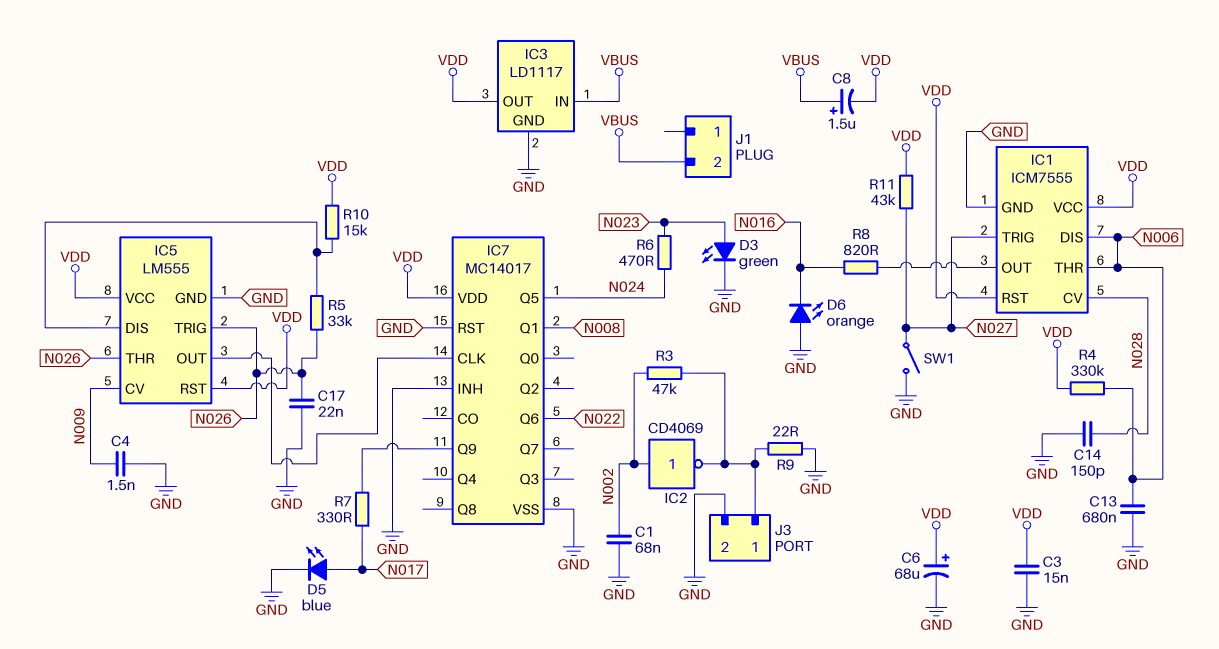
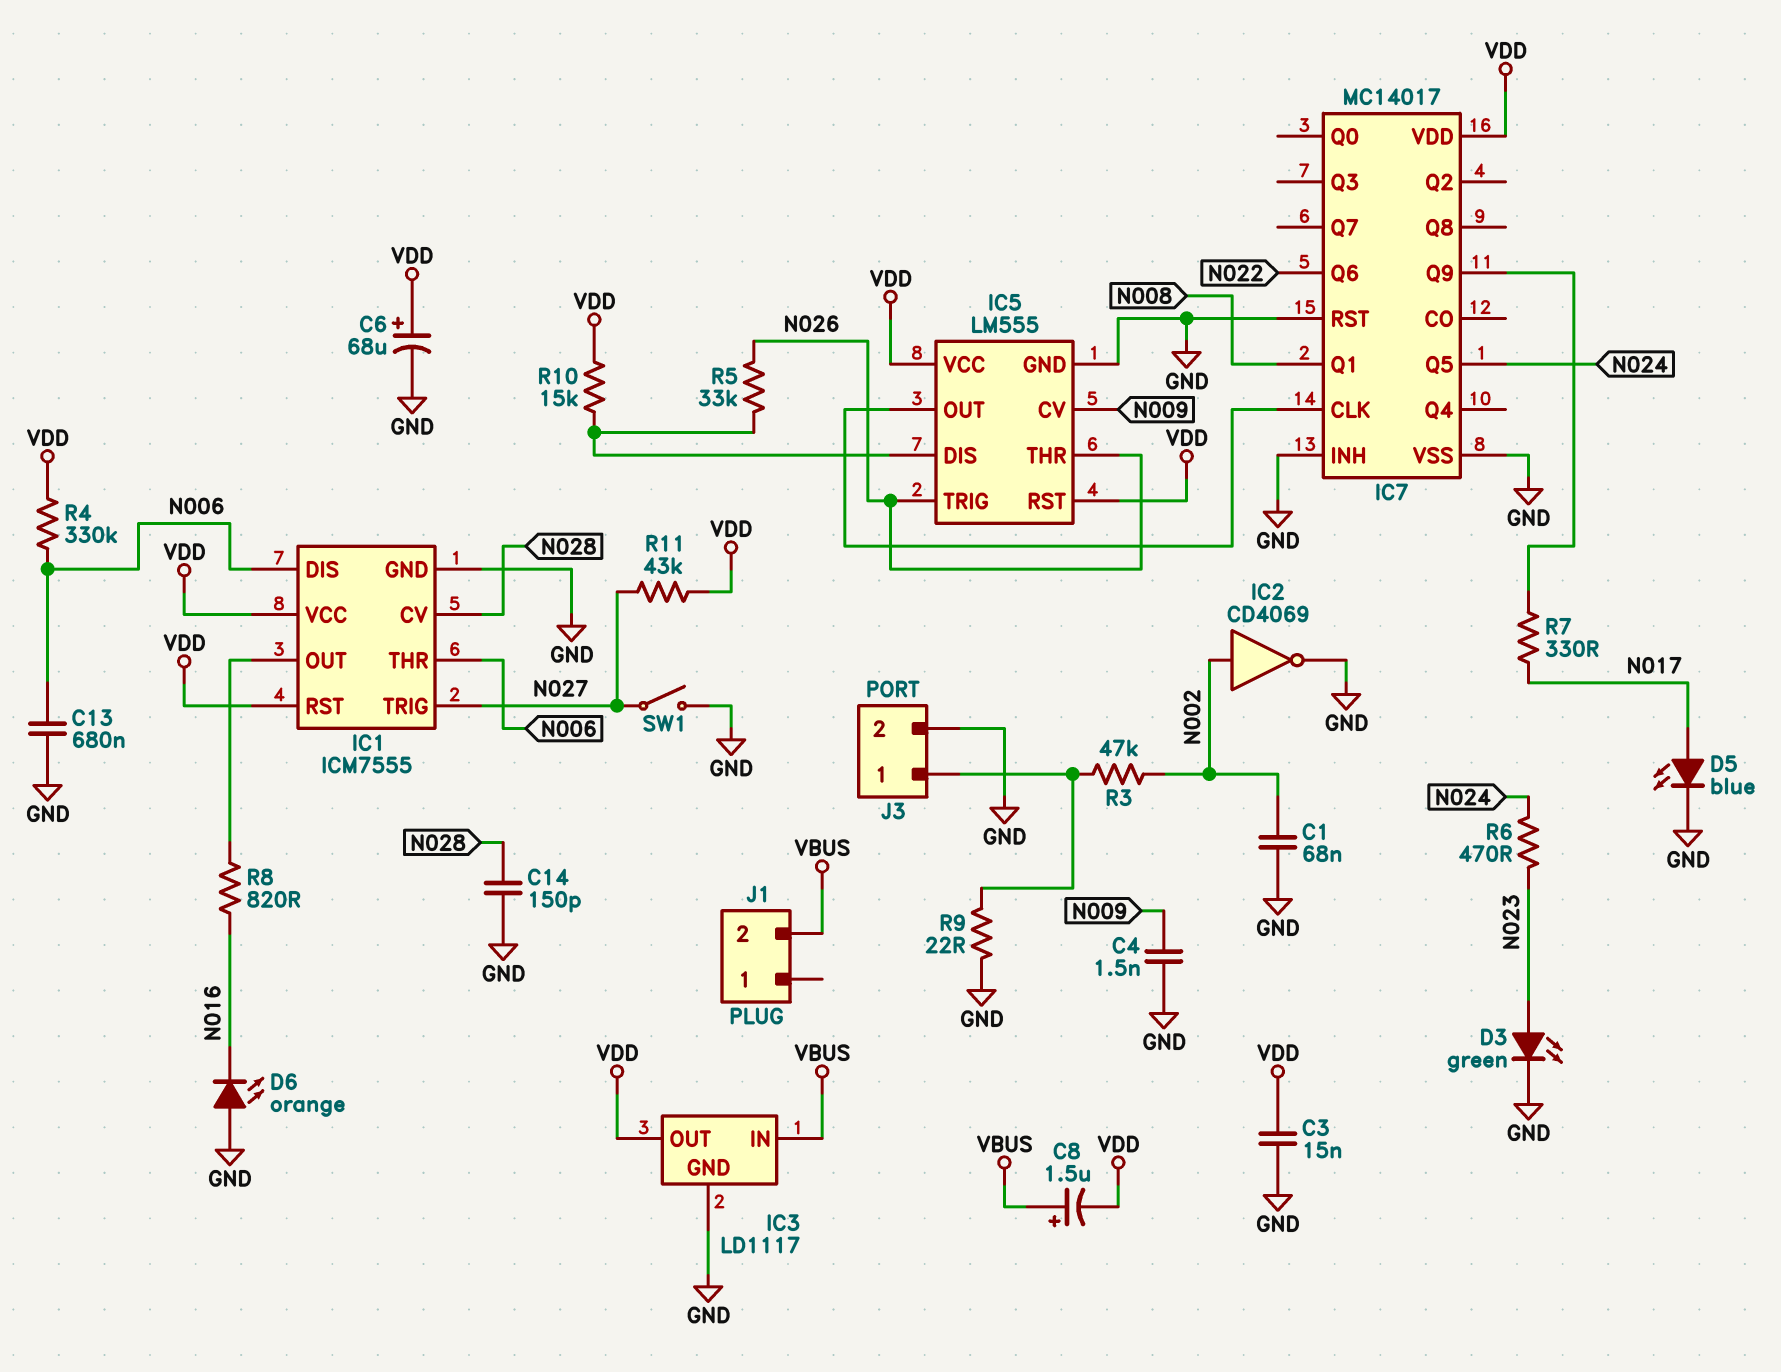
C17: 22nF (GND, N026) -> none
IC2: NOT CD4069 (in N002, out J3/1) -> NOT CD4069 (in N002, out GND)

